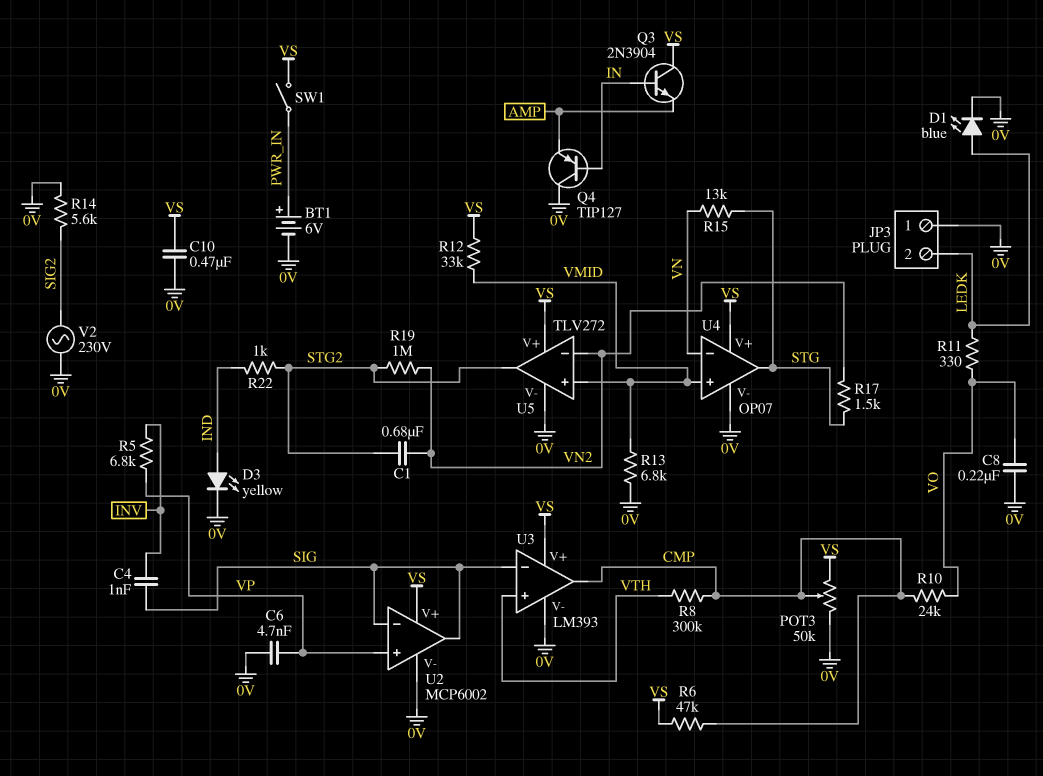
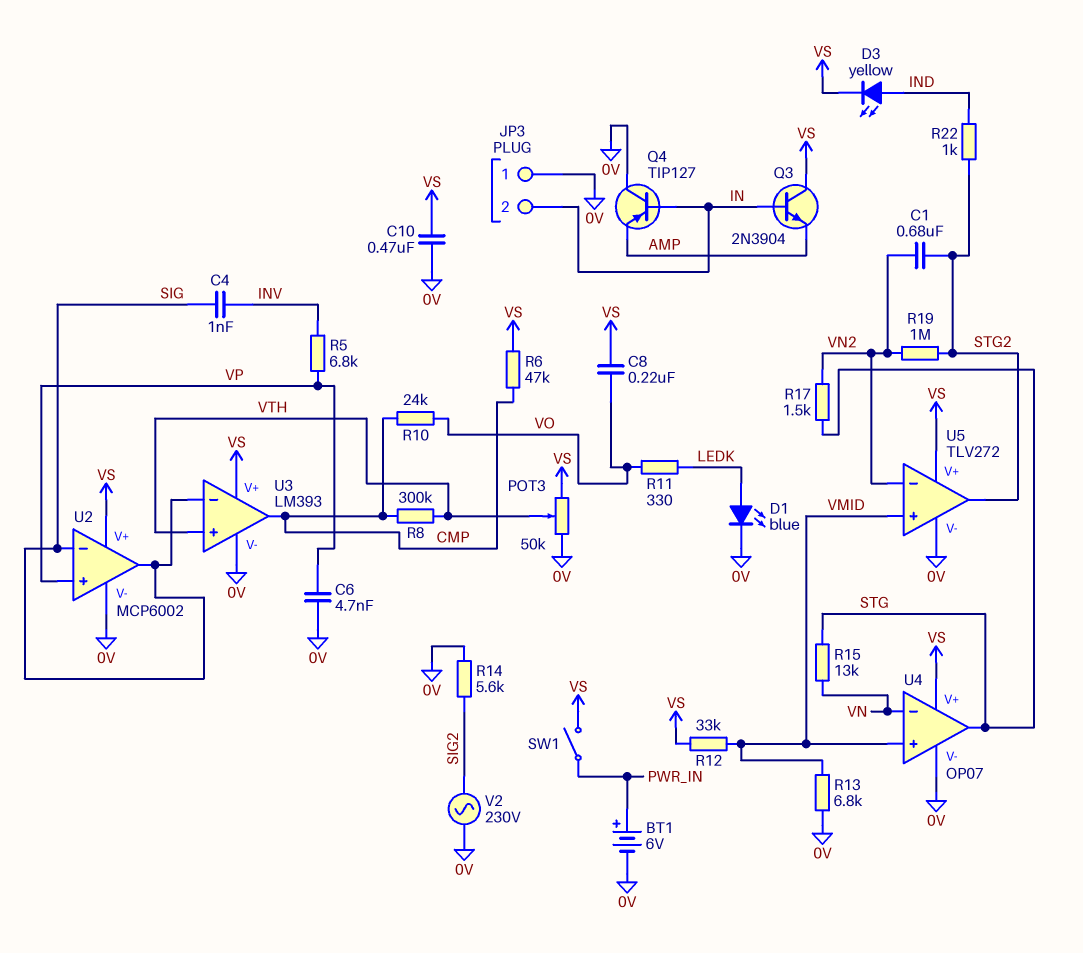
C8: 220nF (0V, VO) -> 220nF (VO, VS)
D3: LED yellow (A IND, K 0V) -> LED yellow (A IND, K VS)
JP3 pin 2: LEDK -> IN
POT3: 50k (0V, VS, wiper CMP) -> 50k (0V, VS, wiper VTH)

